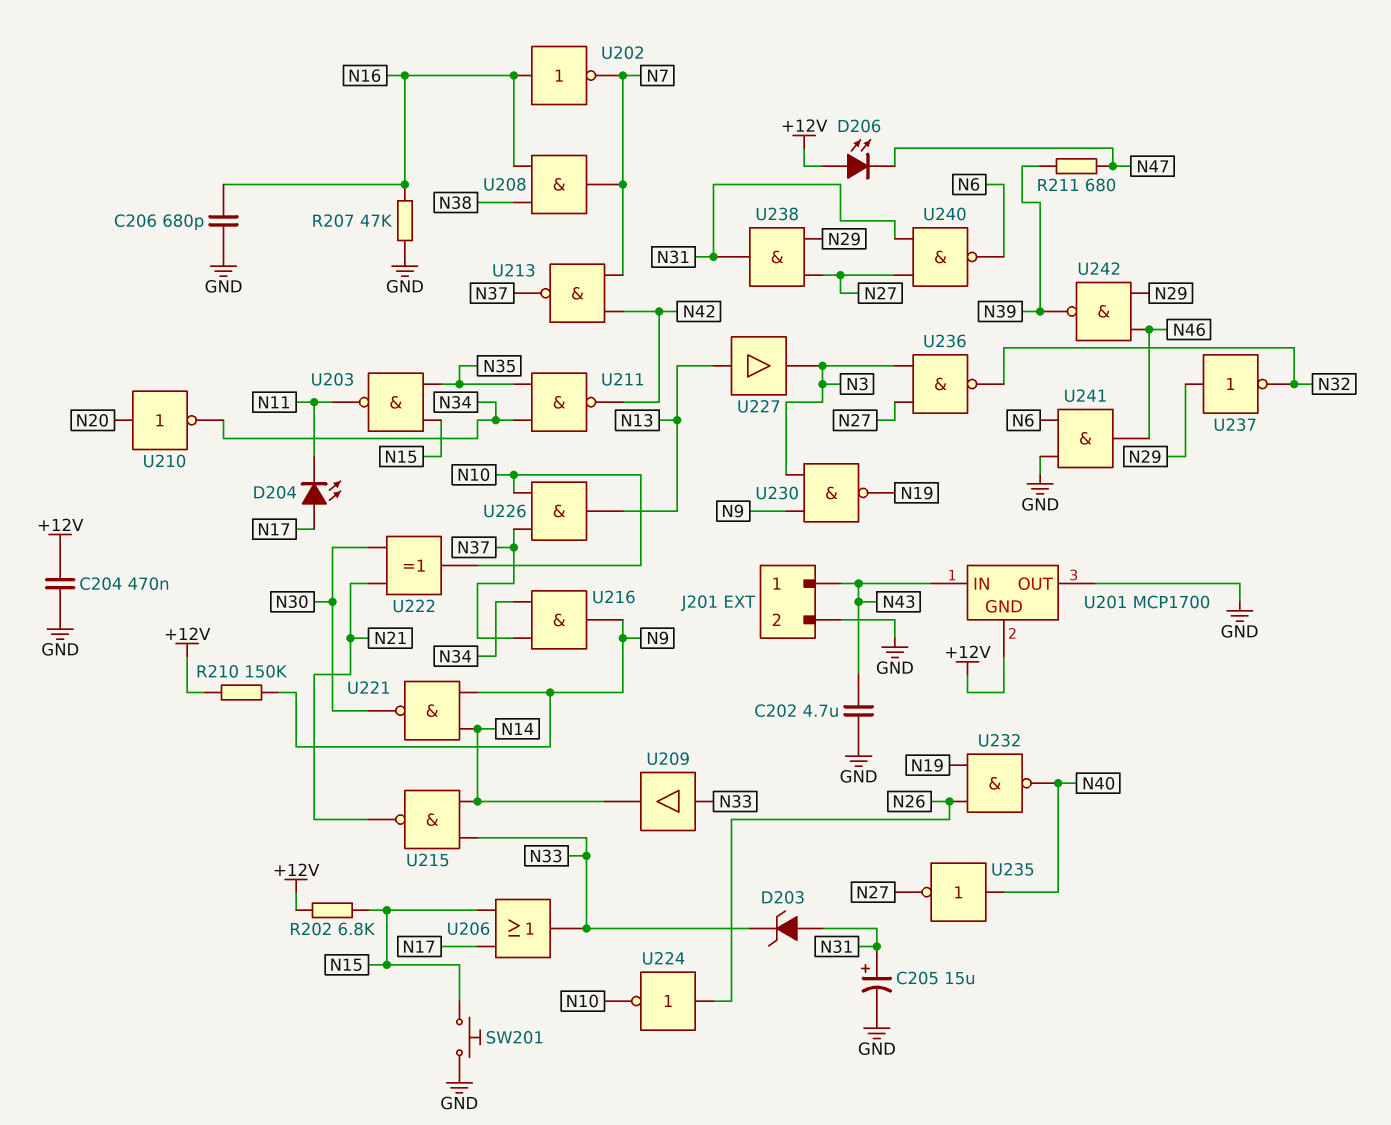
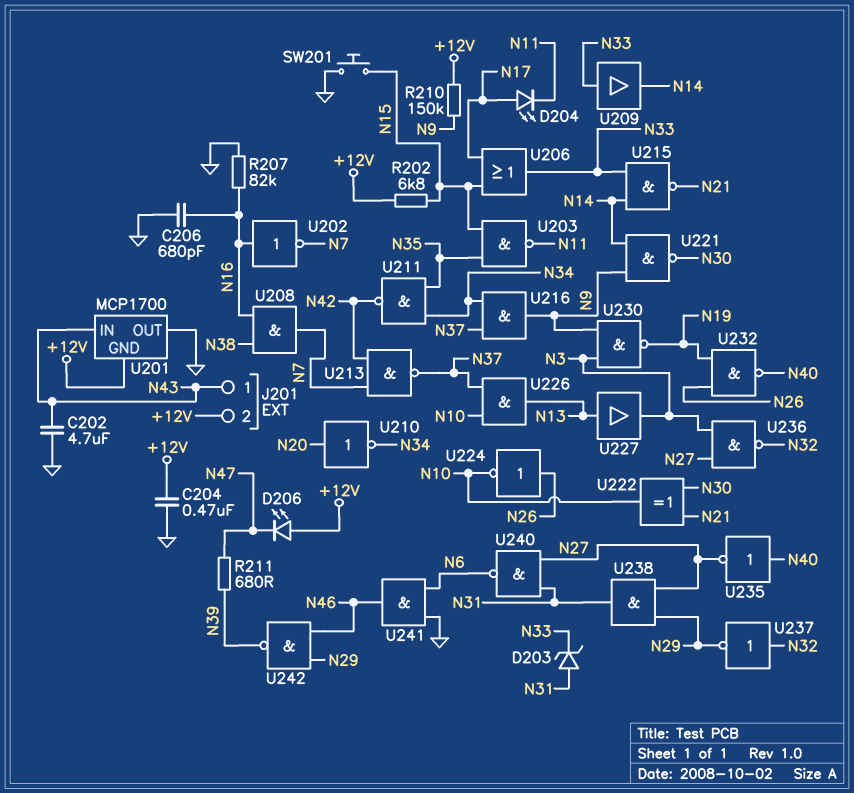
C205: 15uF (plus N31, minus GND) -> none
J201 pin 2: GND -> +12V
R207: 47k (GND, N16) -> 82k (GND, N16)
U237: NOT (in N29, out N32) -> NOT (in N32, out N29)

